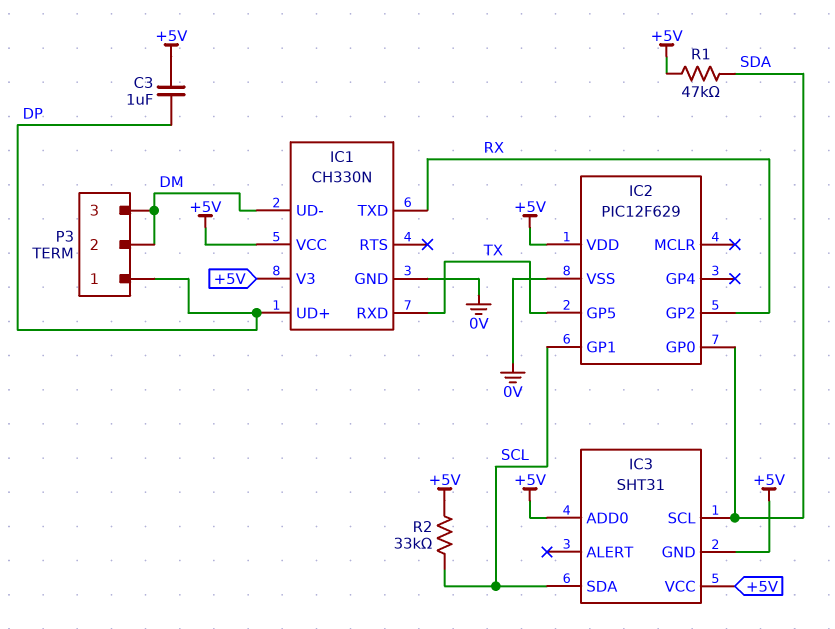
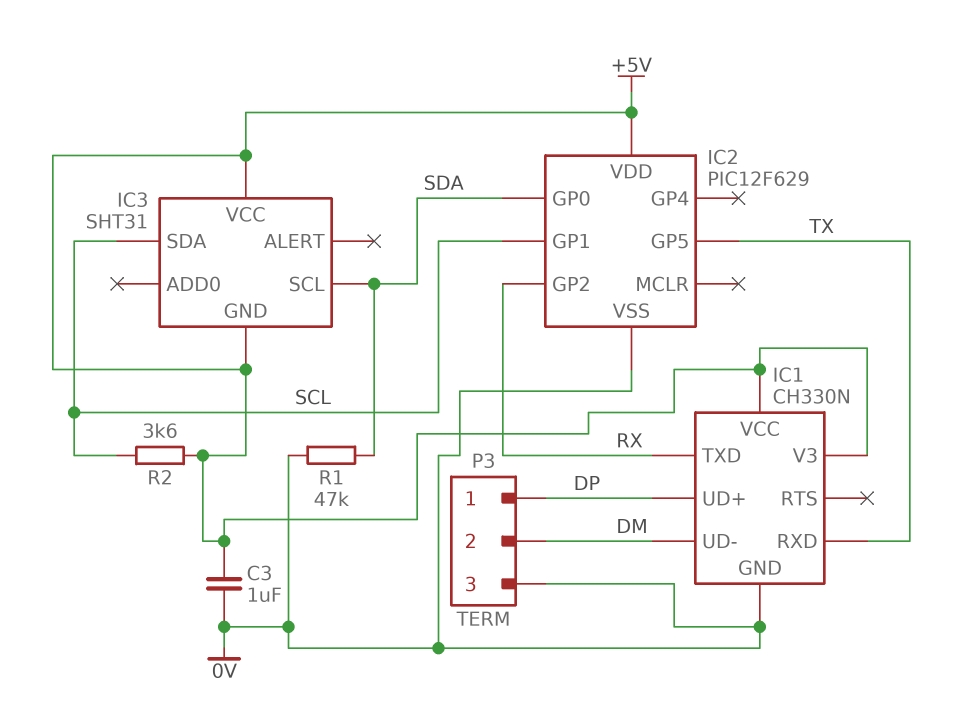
C3: 1uF (+5V, DP) -> 1uF (+5V, 0V)
IC3 pin ADD0: +5V -> none
P3 pin 3: DM -> 0V
R1: 47k (+5V, SDA) -> 47k (0V, SDA)
R2: 33k (+5V, SCL) -> 3.6k (+5V, SCL)

